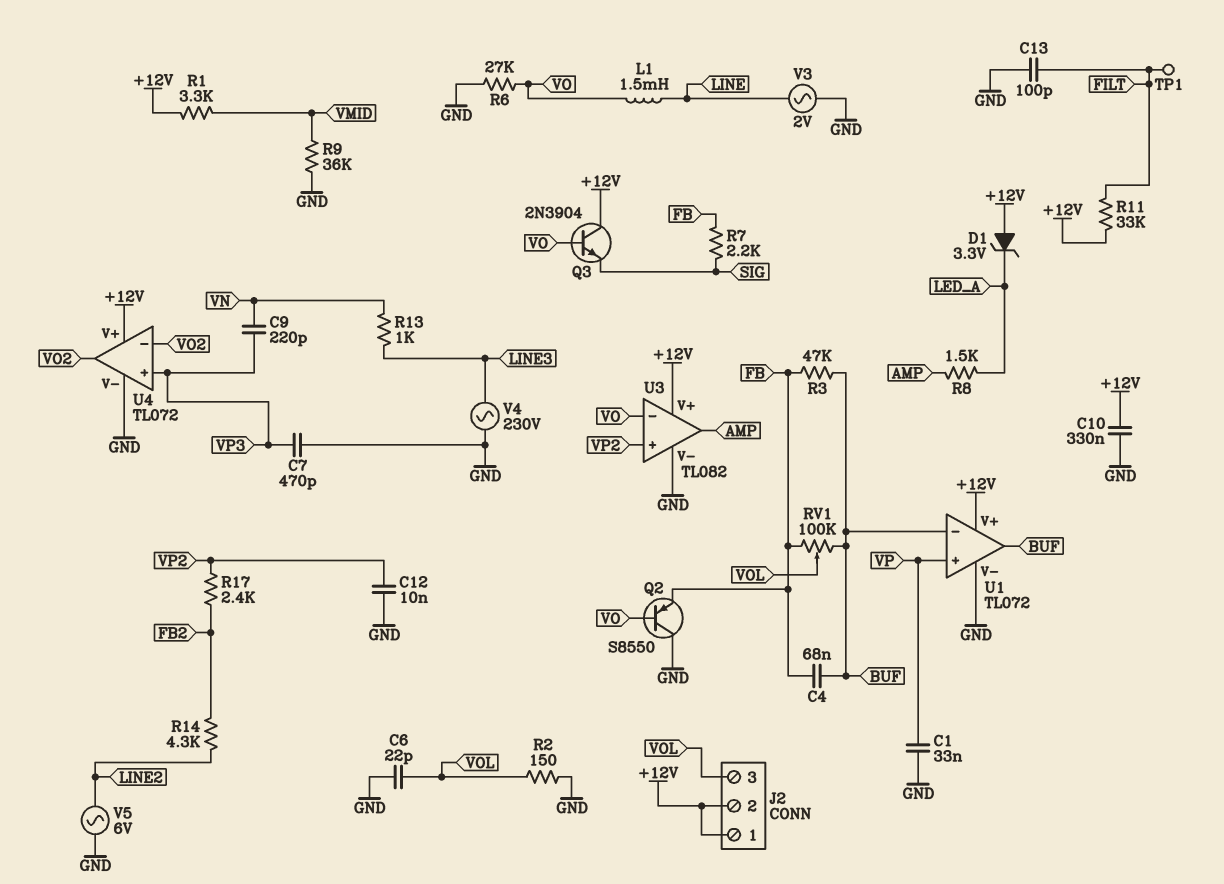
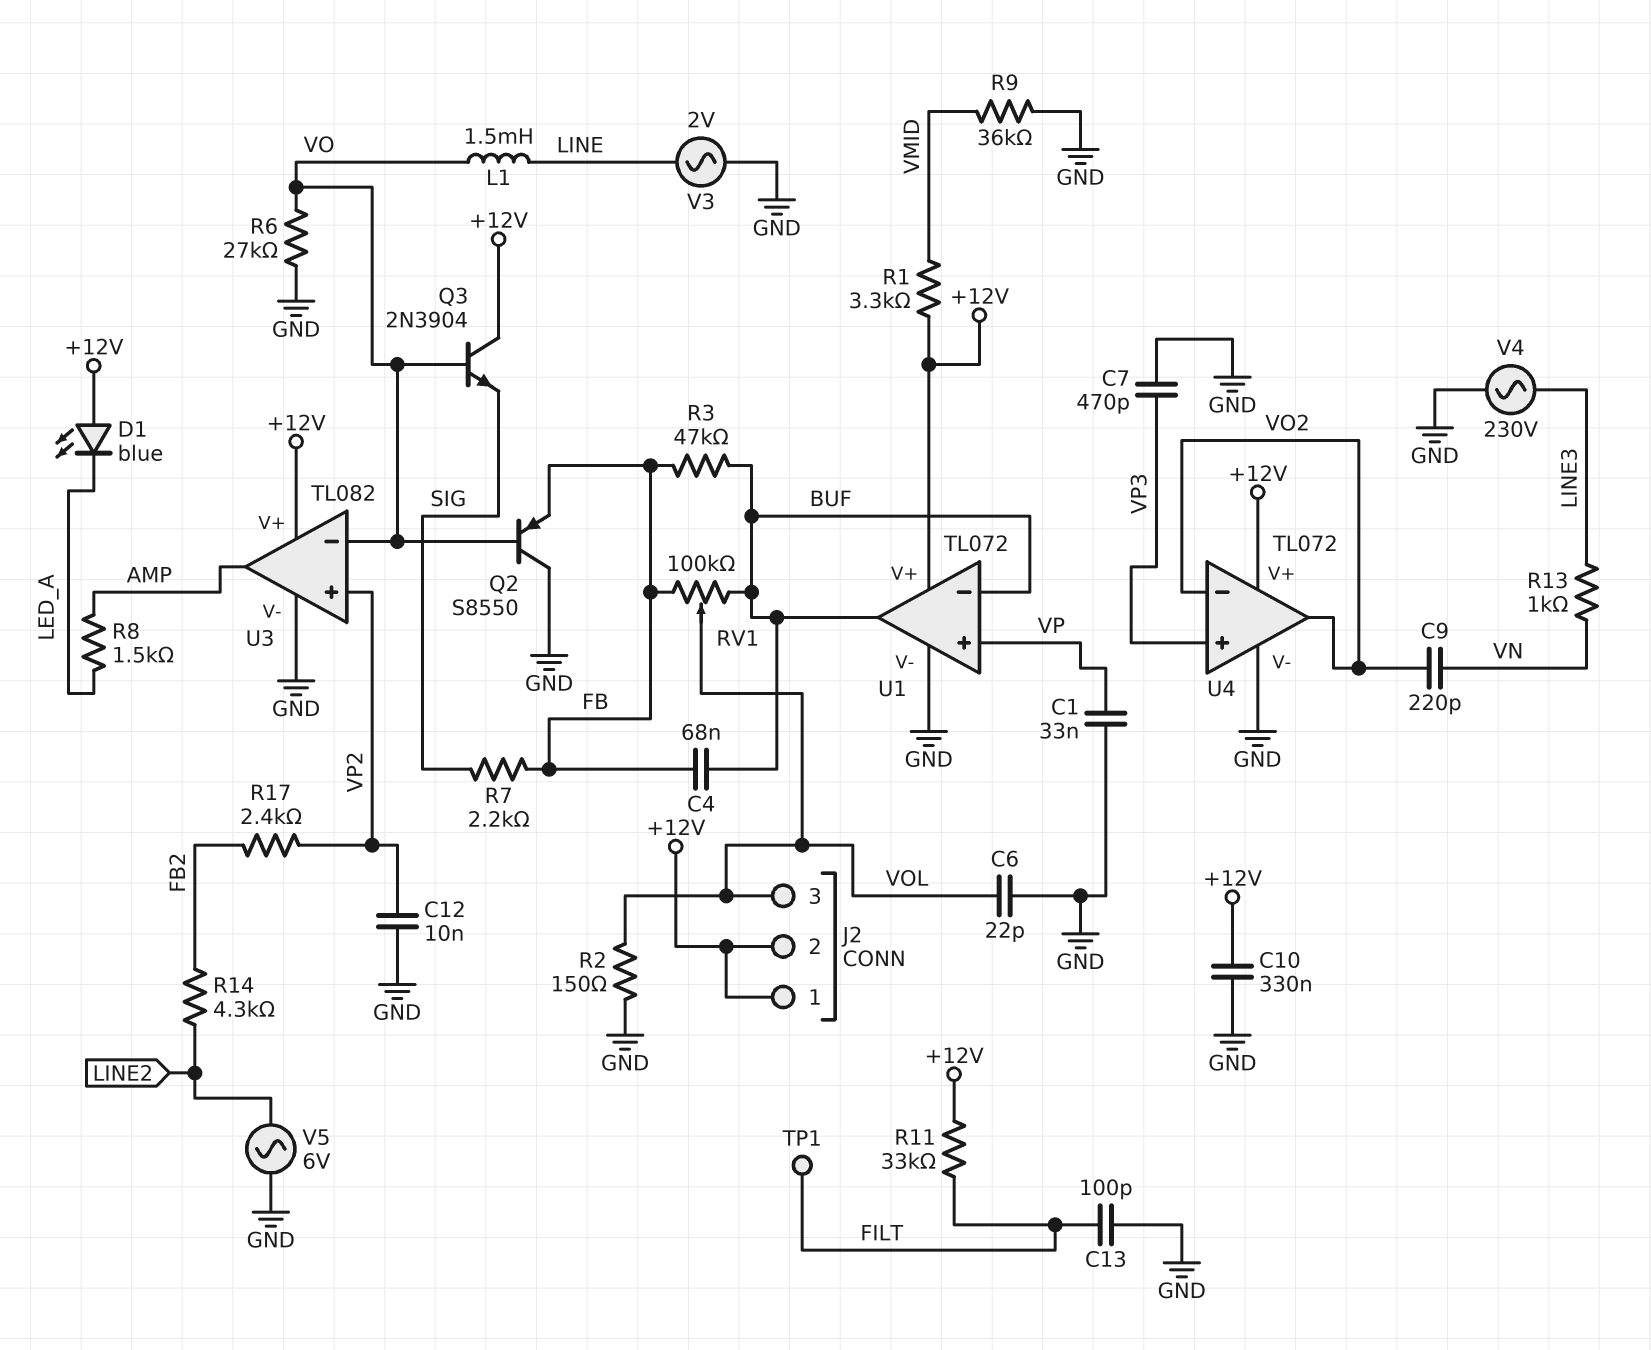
C9: 220pF (VN, VP3) -> 220pF (VN, VO2)
D1: zener 3.3V (A +12V, K LED_A) -> LED blue (A +12V, K LED_A)

